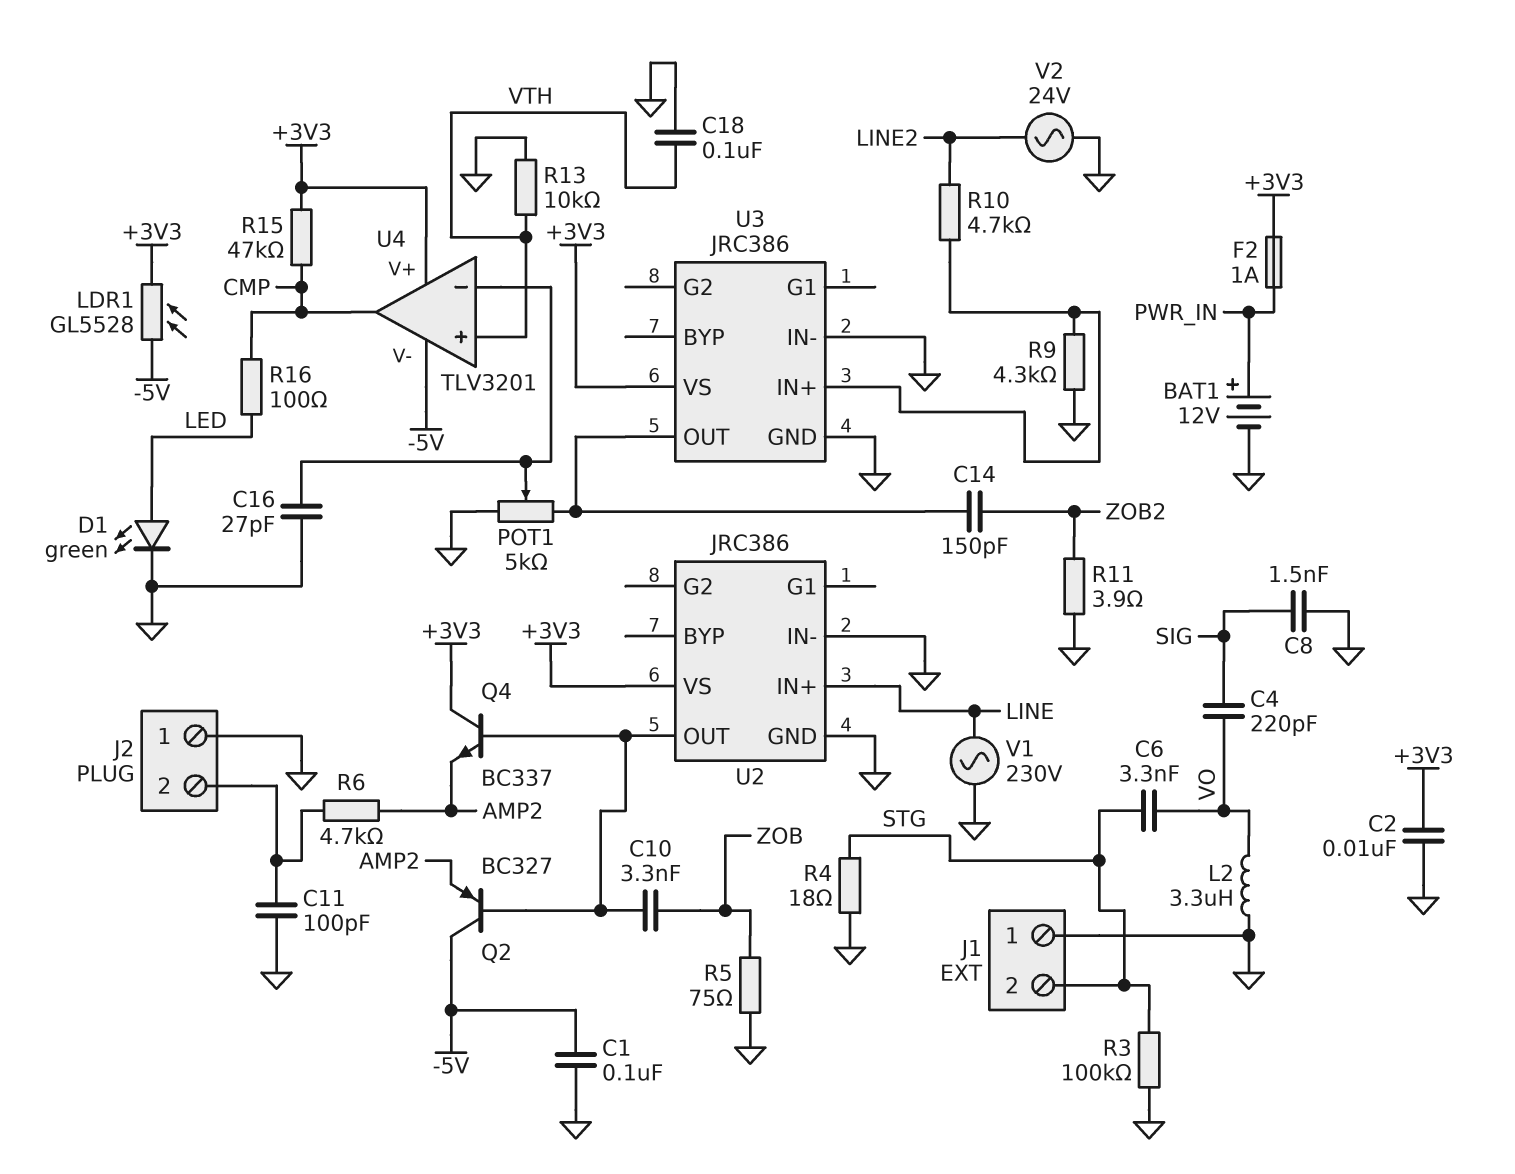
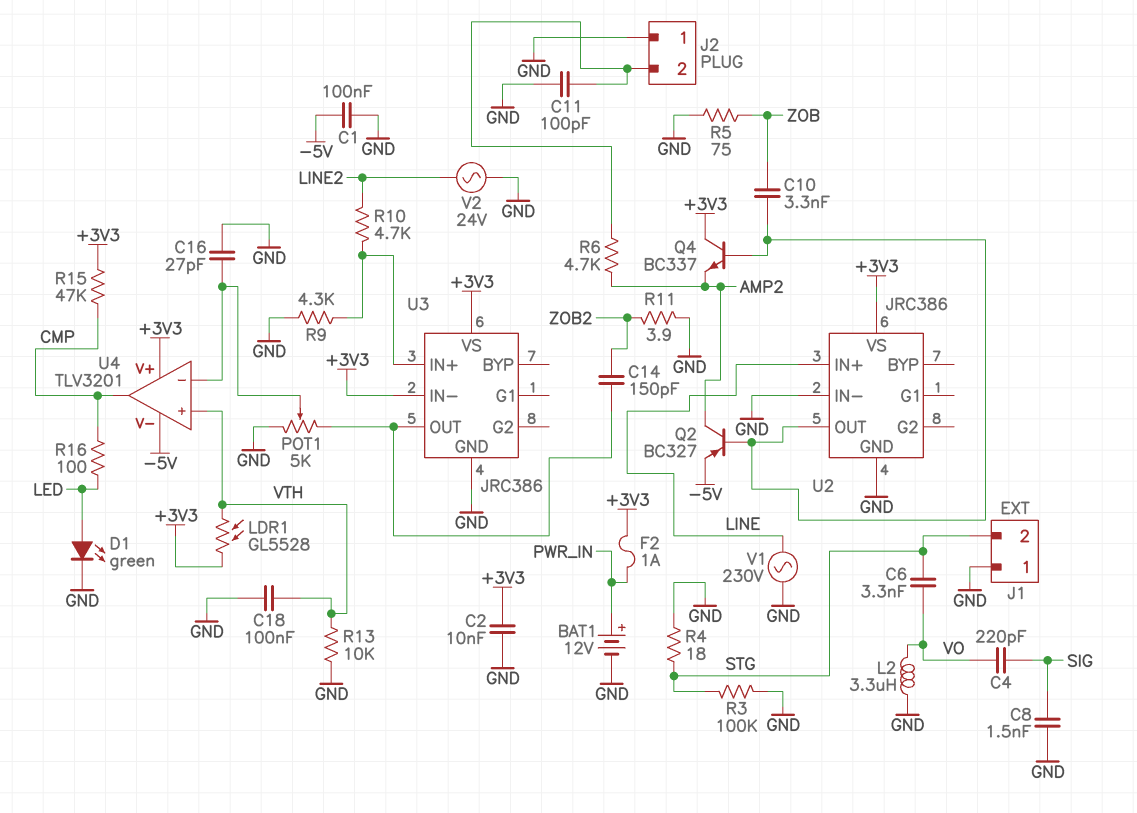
LDR1: GL5528 (+3V3, -5V) -> GL5528 (+3V3, VTH)
Q2: PNP BC327 (B U2/OUT, C -5V, E AMP2) -> PNP BC327 (B U2/OUT, C AMP2, E -5V)
U3 pin IN-: GND -> +3V3

